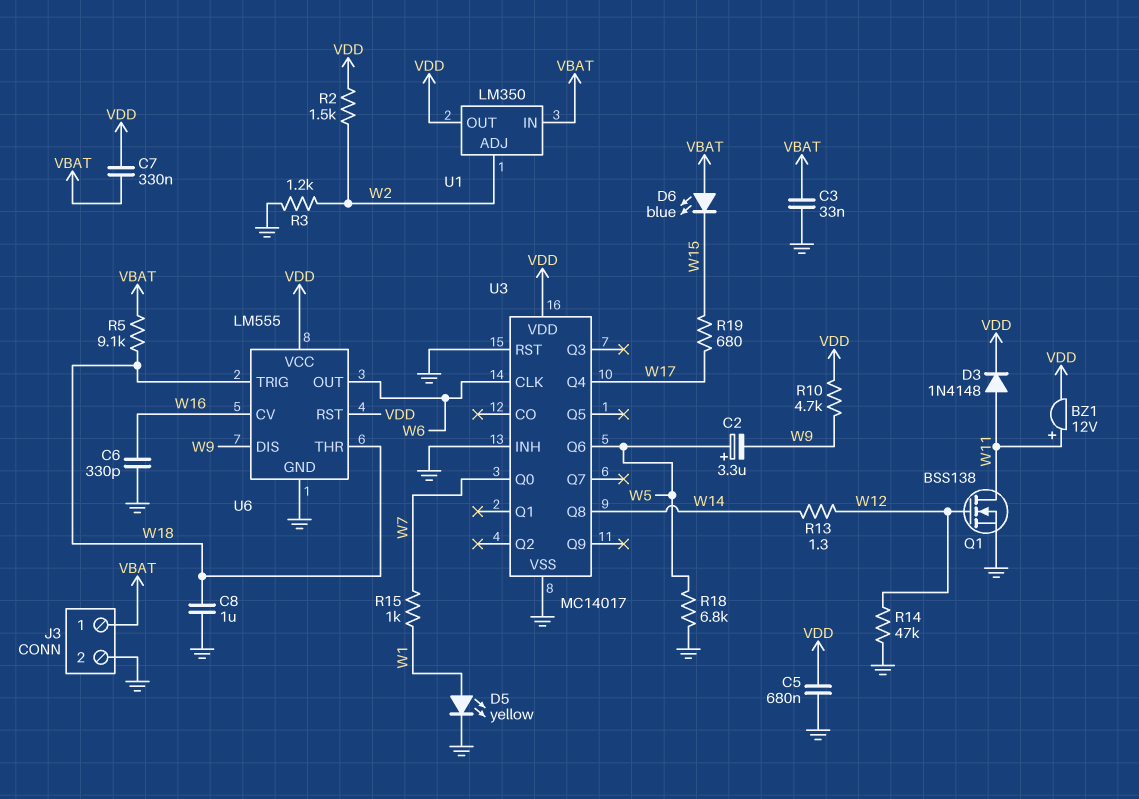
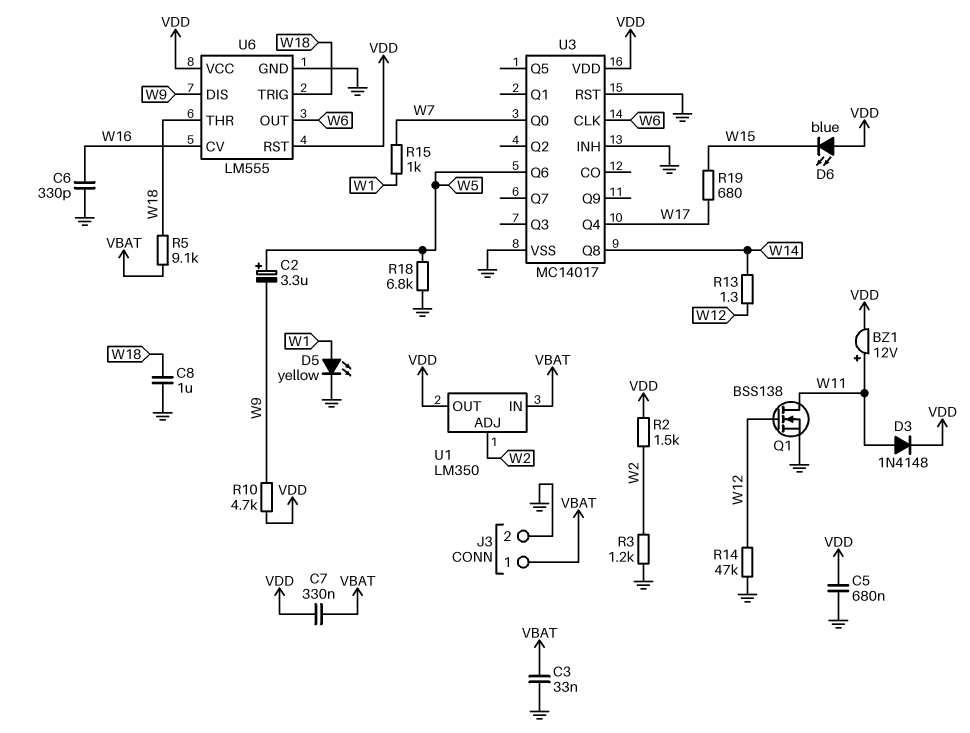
D6: LED blue (A VBAT, K W15) -> LED blue (A VDD, K W15)

